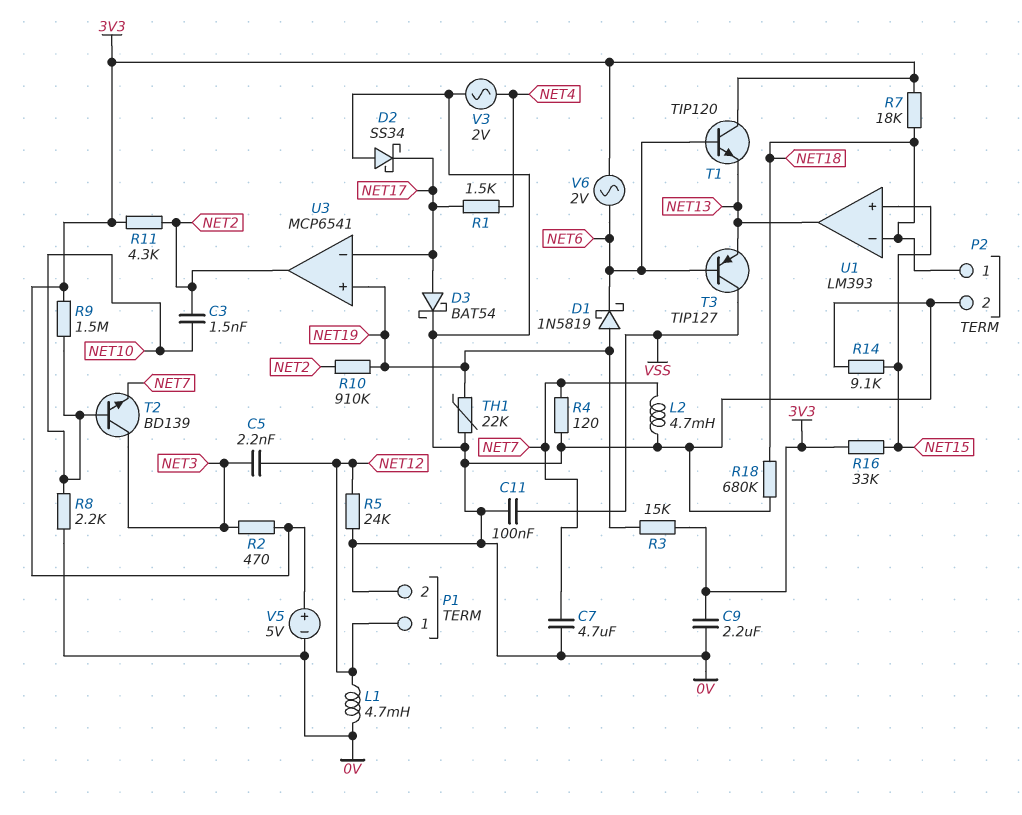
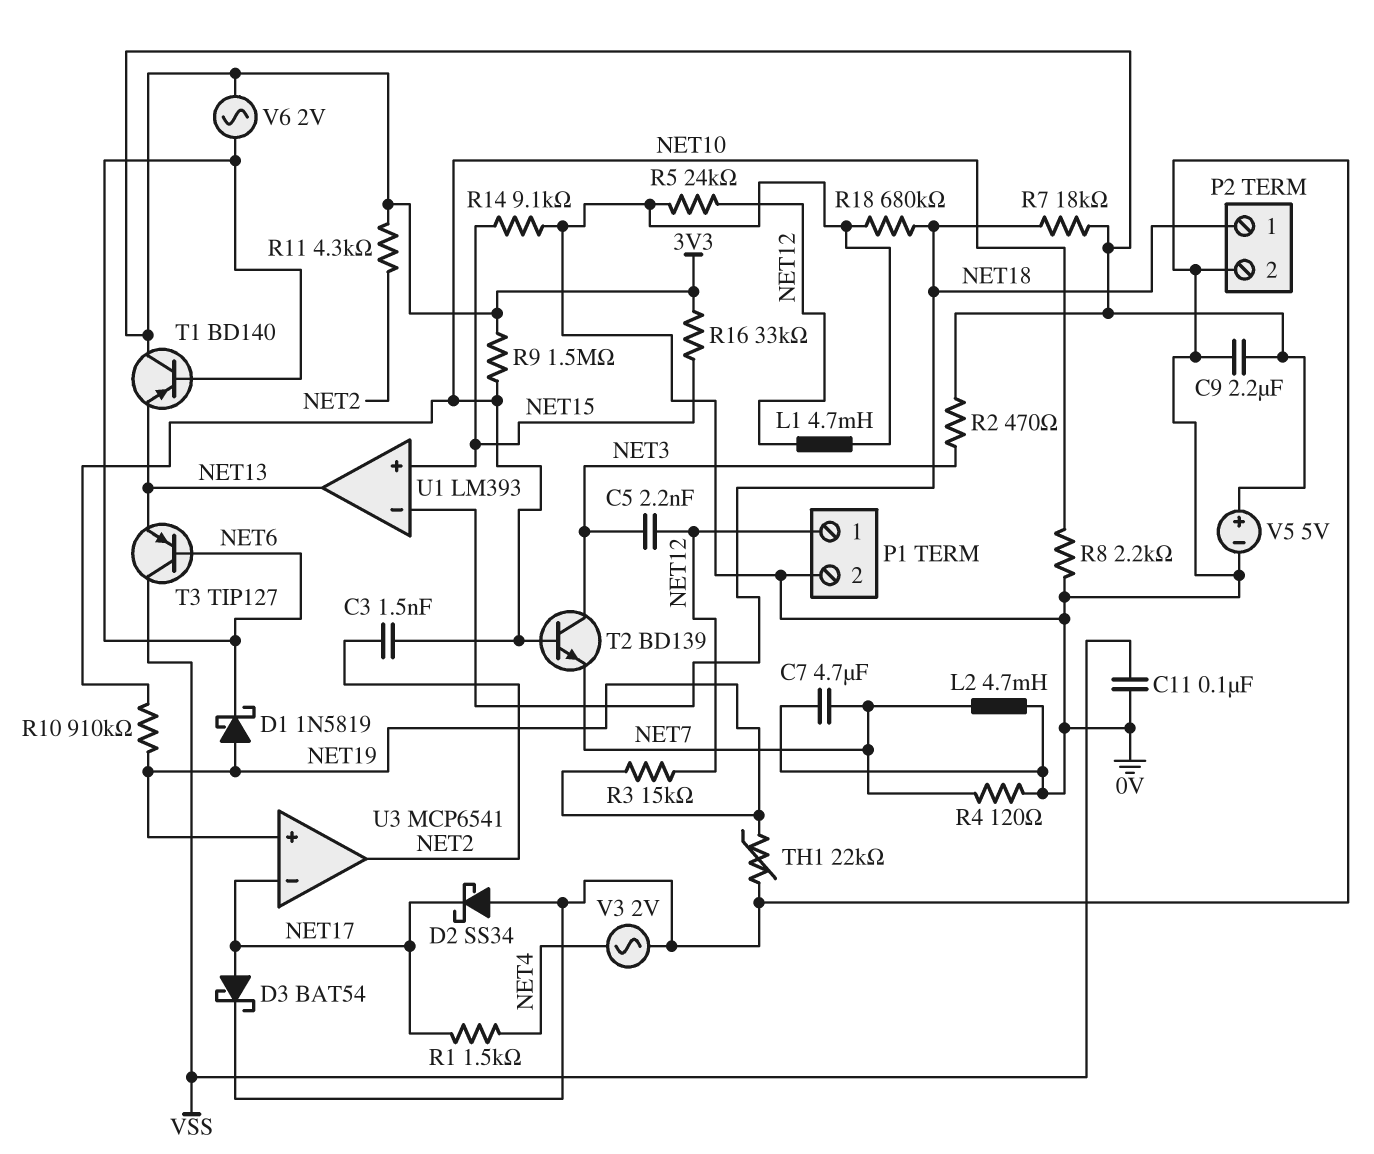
R3: 15k (3V3, NET19) -> 15k (NET12, NET19)
R10: 910k (NET2, NET19) -> 910k (NET10, NET19)
T1: NPN TIP120 (B NET6, C 3V3, E NET13) -> PNP BD140 (B NET6, C 3V3, E NET13)

